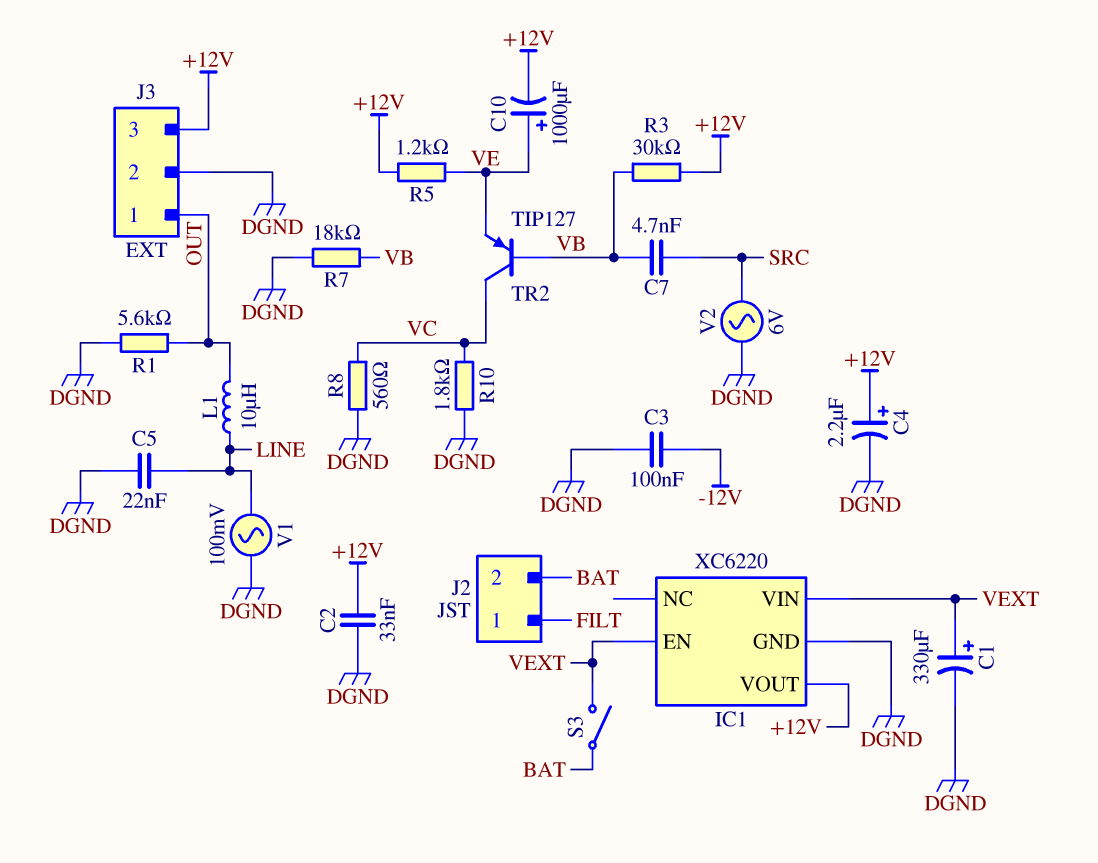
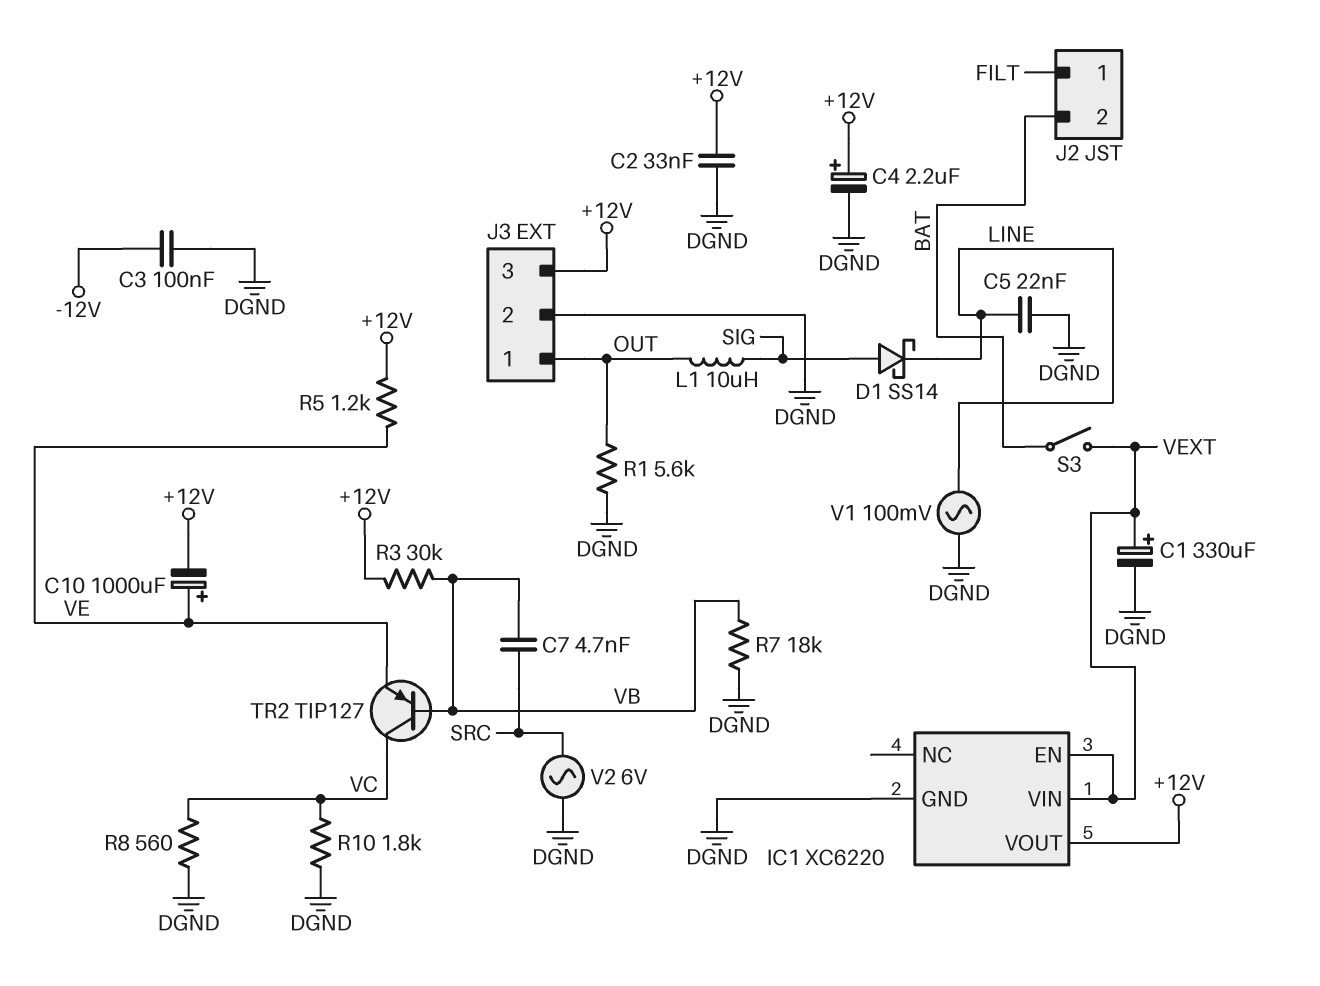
D1: none -> schottky SS14 (A SIG, K LINE)
L1: 10uH (LINE, OUT) -> 10uH (OUT, SIG)

